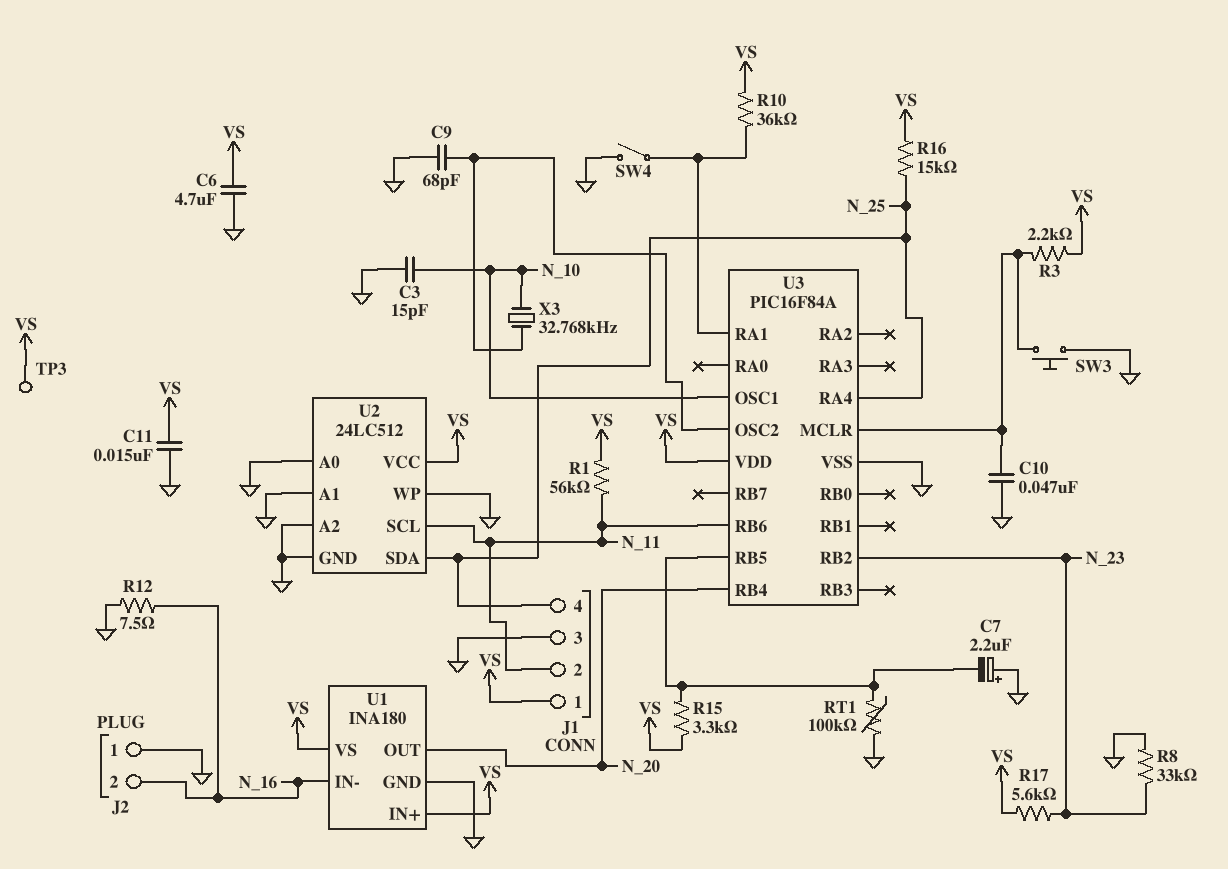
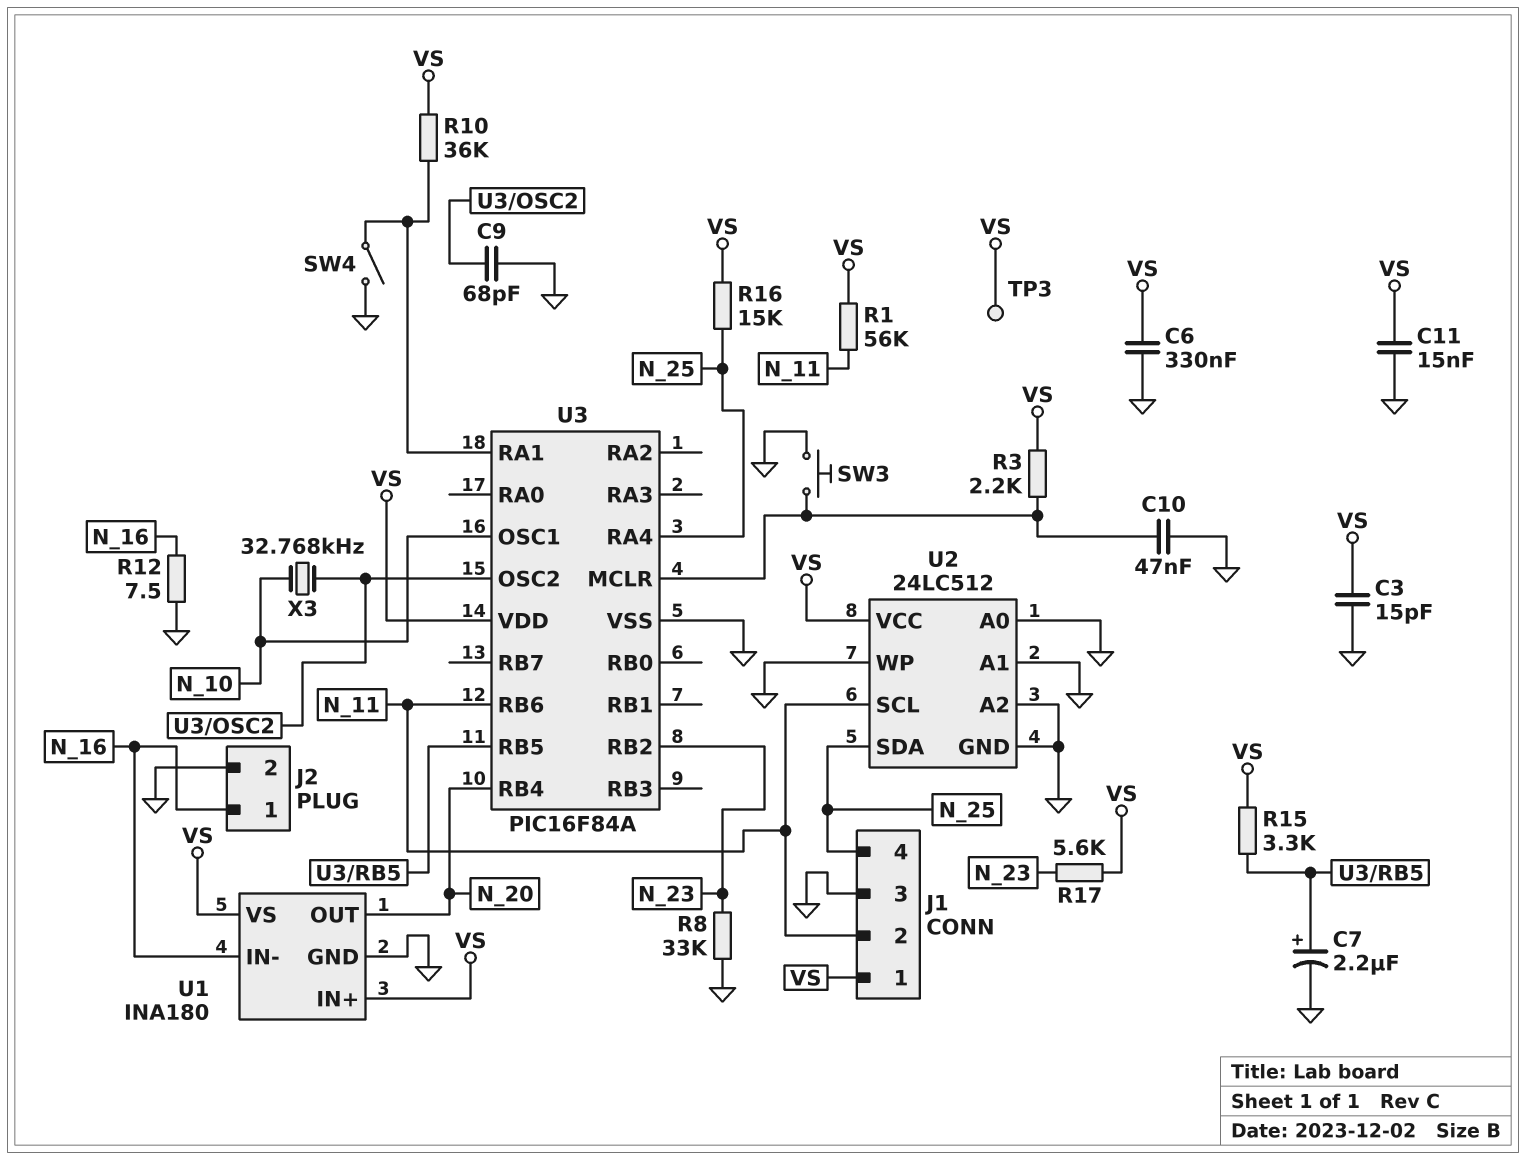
C3: 15pF (GND, N_10) -> 15pF (GND, VS)
C6: 4.7uF (GND, VS) -> 330nF (GND, VS)
C7: 2.2uF (plus GND, minus U3/RB5) -> 2.2uF (plus U3/RB5, minus GND)
J2 pin 1: GND -> N_16
J2 pin 2: N_16 -> GND
RT1: 100k (GND, U3/RB5) -> none

